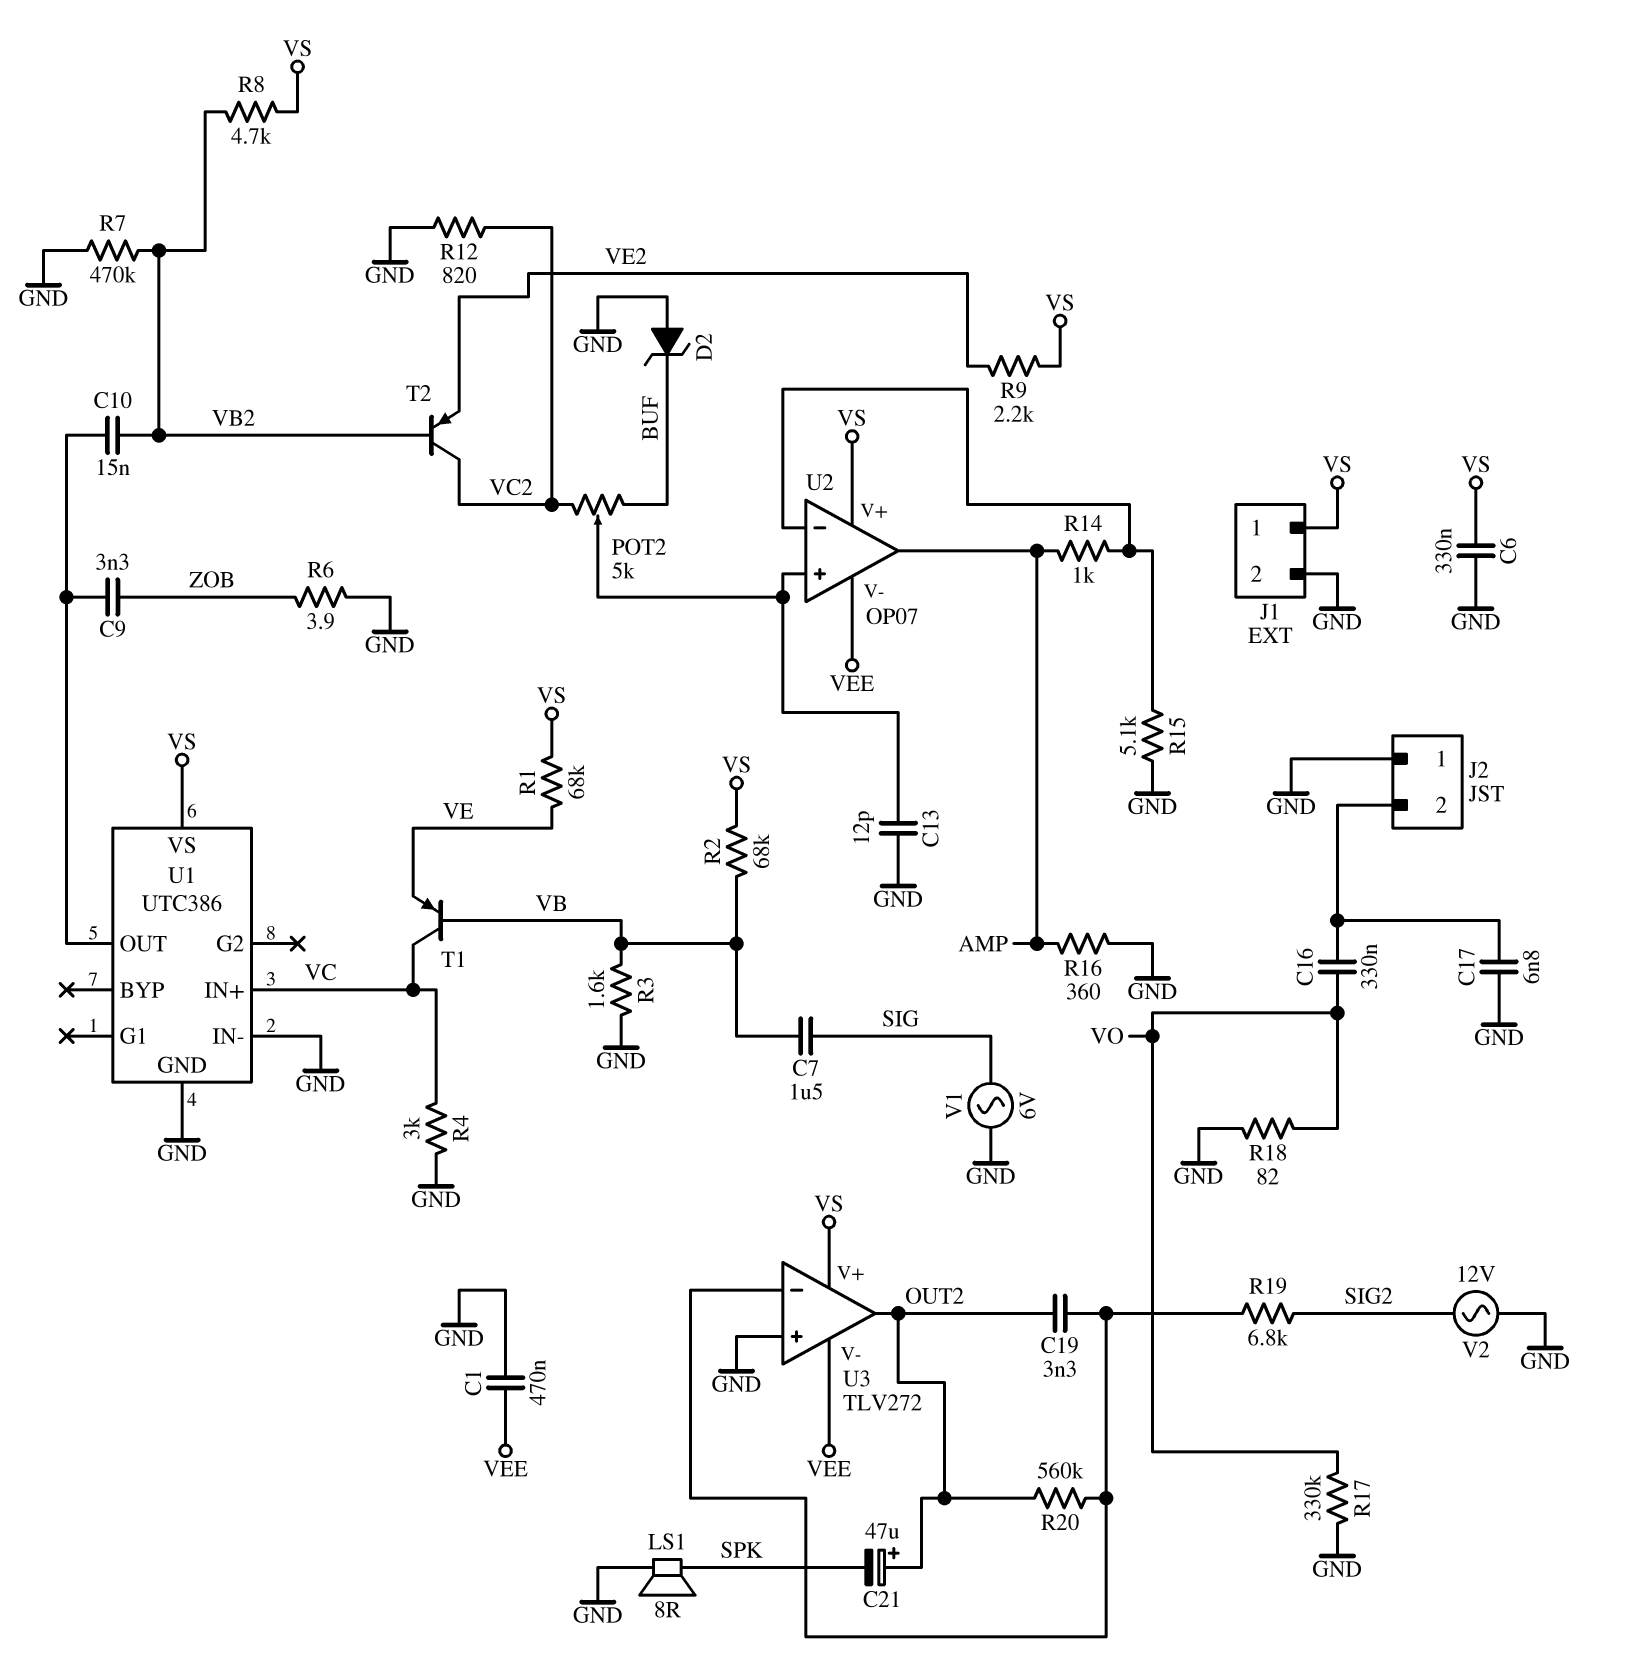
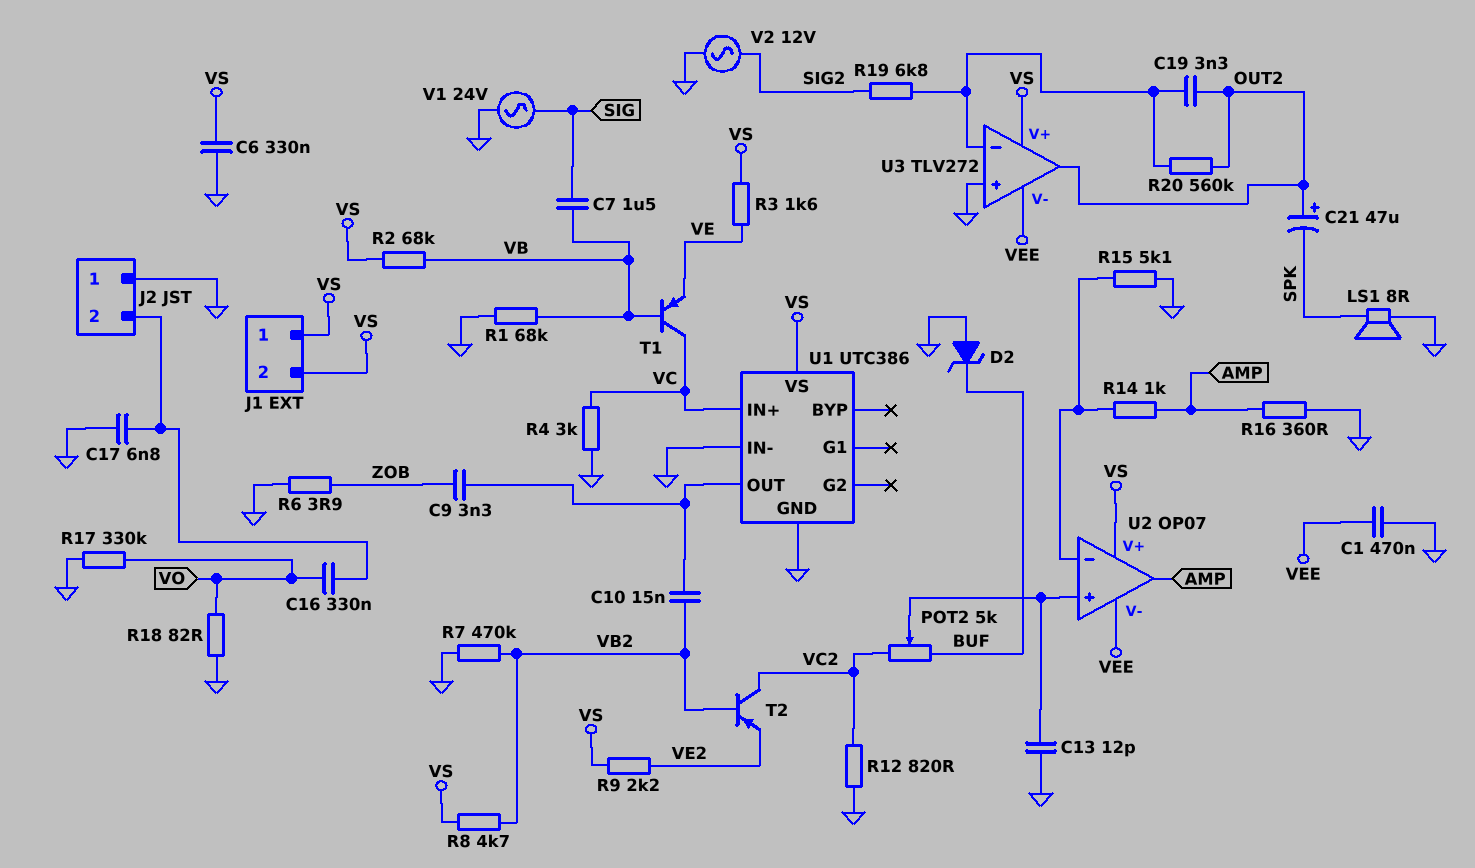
J1 pin 2: GND -> VS
R1: 68k (VE, VS) -> 68k (GND, VB)
R3: 1.6k (GND, VB) -> 1.6k (VE, VS)
V1: AC 6V (GND, SIG) -> AC 24V (GND, SIG)

